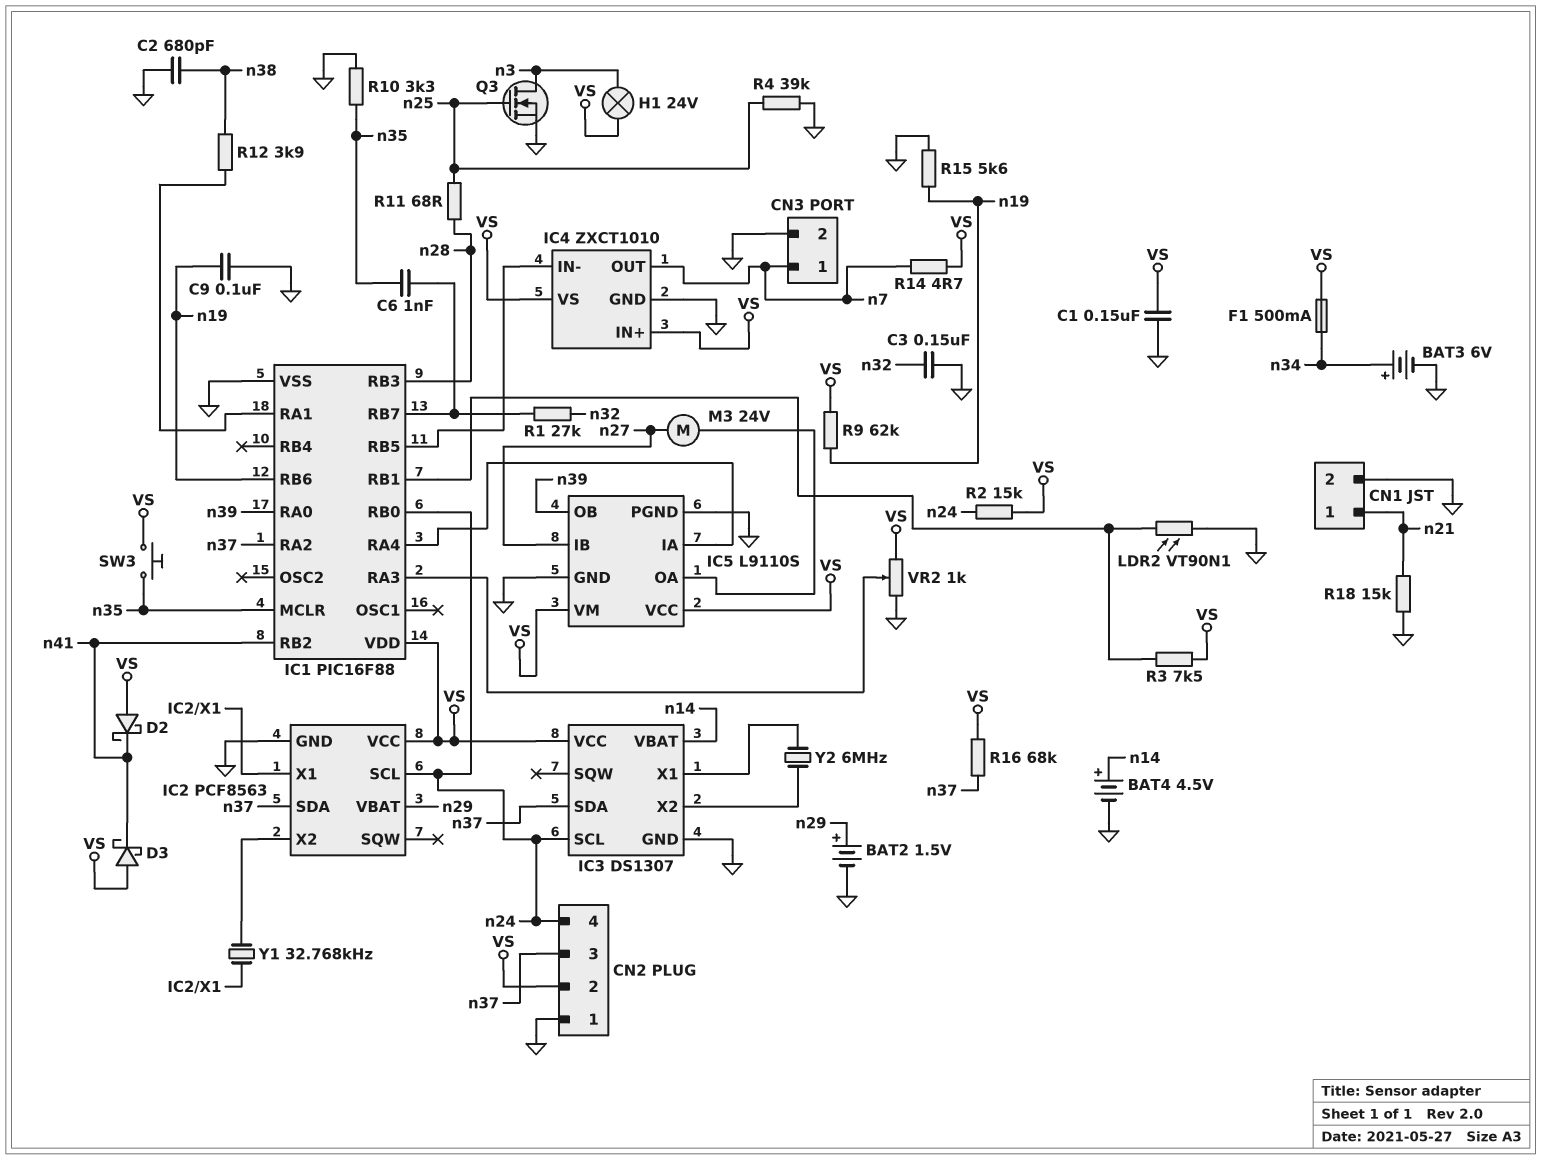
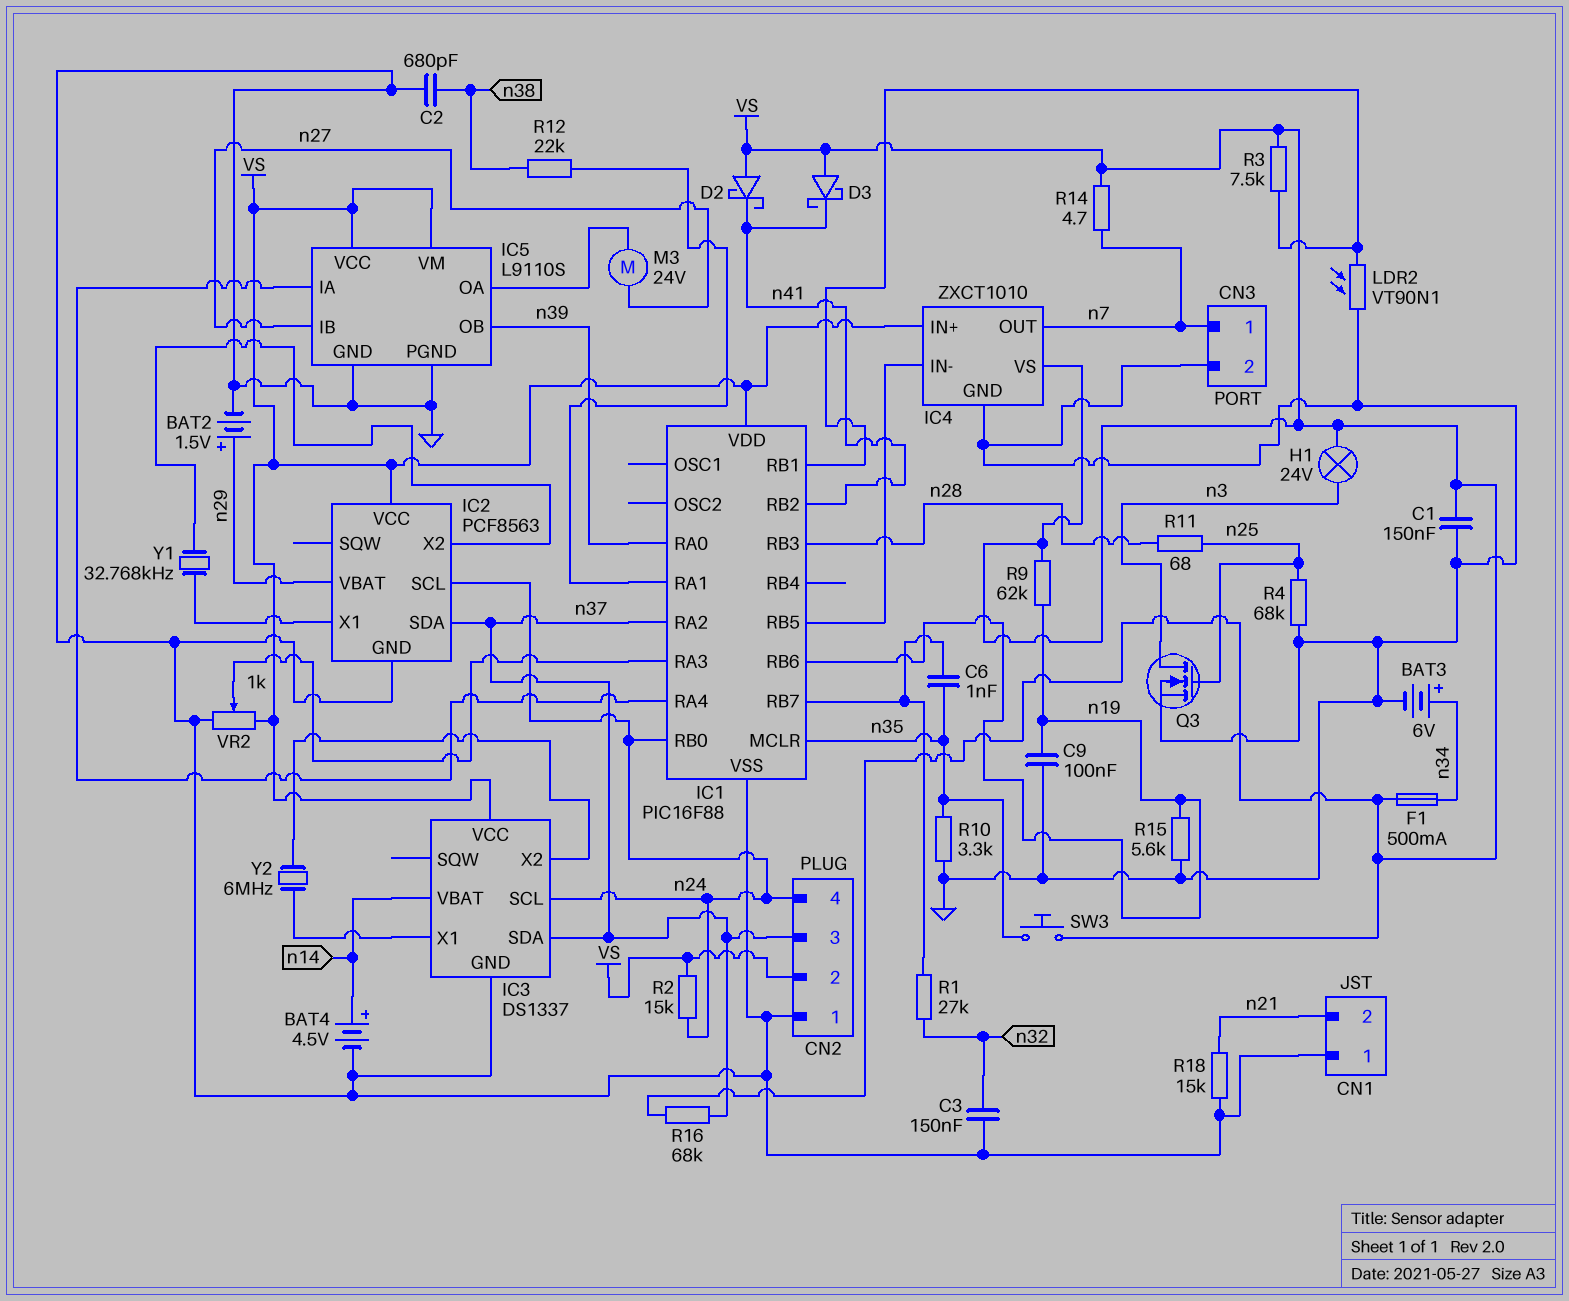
CN1 pin 1: n21 -> GND
CN1 pin 2: GND -> n21
IC3: DS1307 -> DS1337
R4: 39k (GND, n25) -> 68k (GND, n25)
R12: 3.9k (IC1/RA1, n38) -> 22k (IC1/RA1, n38)

